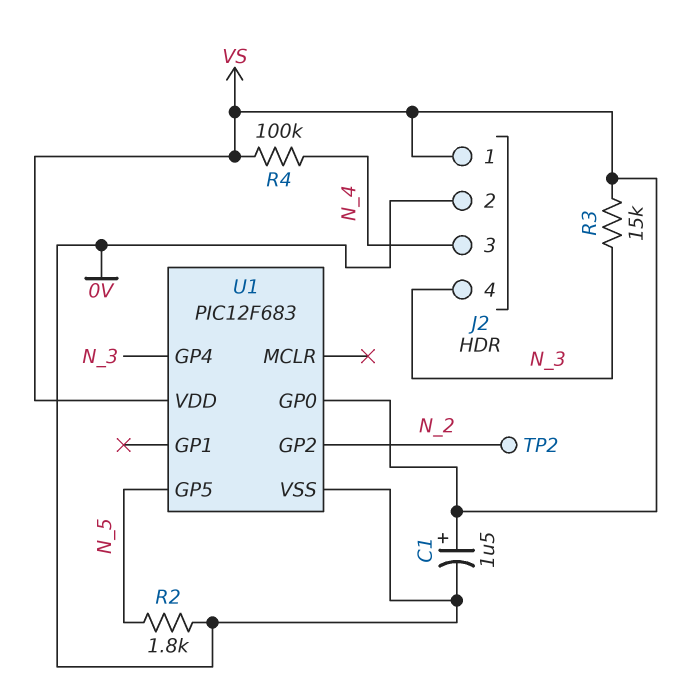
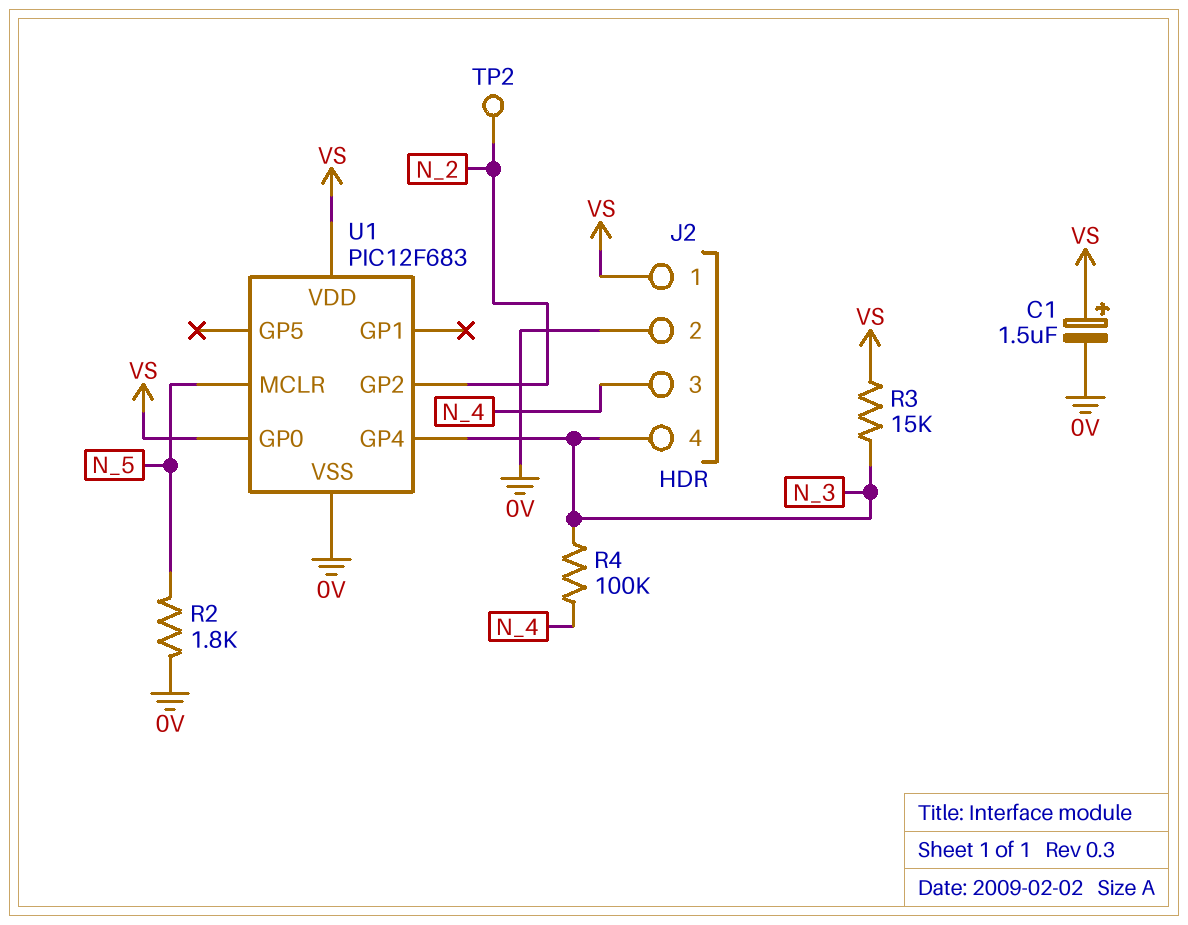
R4: 100k (N_4, VS) -> 100k (N_3, N_4)
U1 pin GP5: N_5 -> none
U1 pin MCLR: none -> N_5

